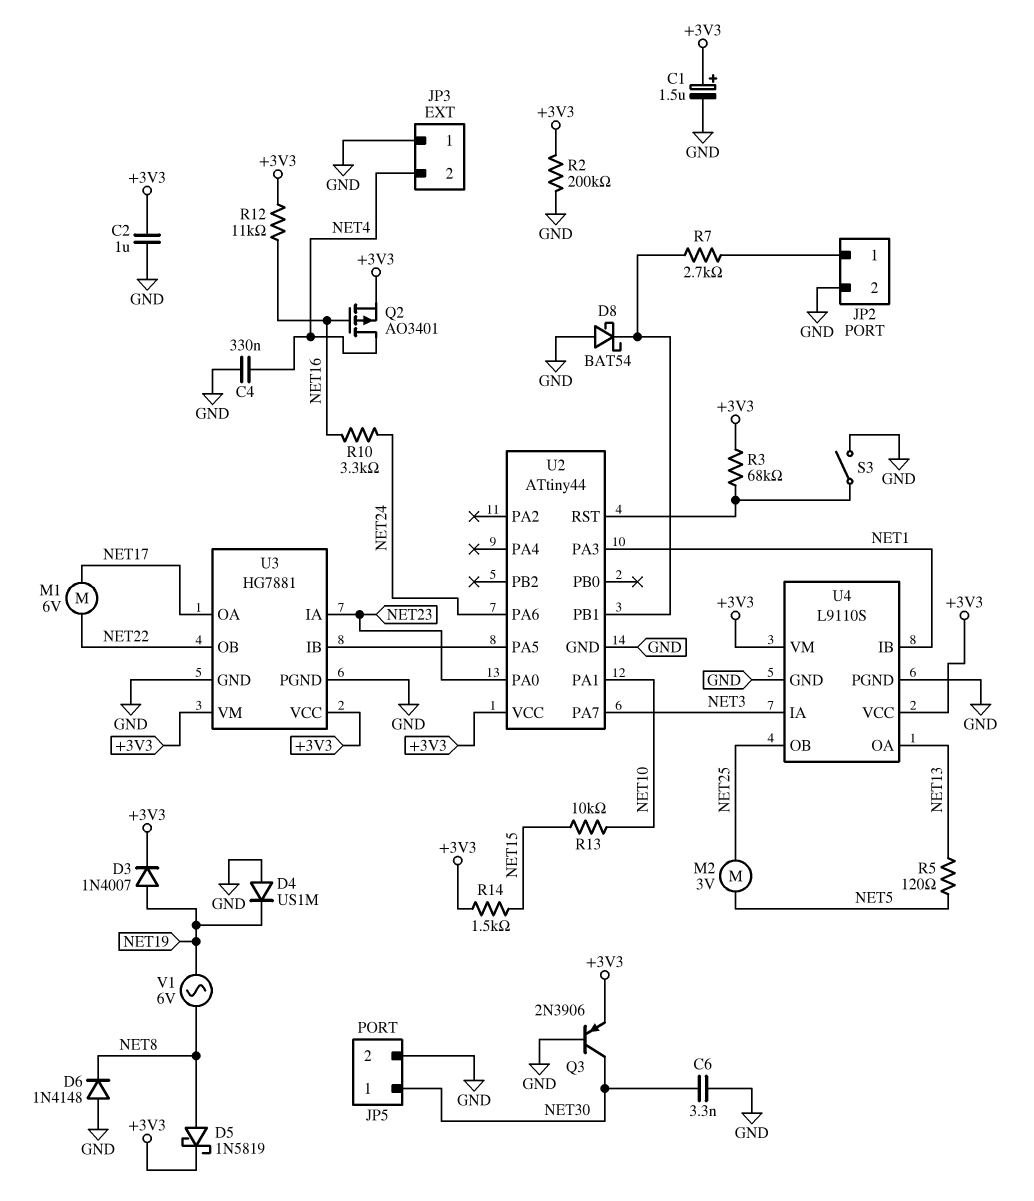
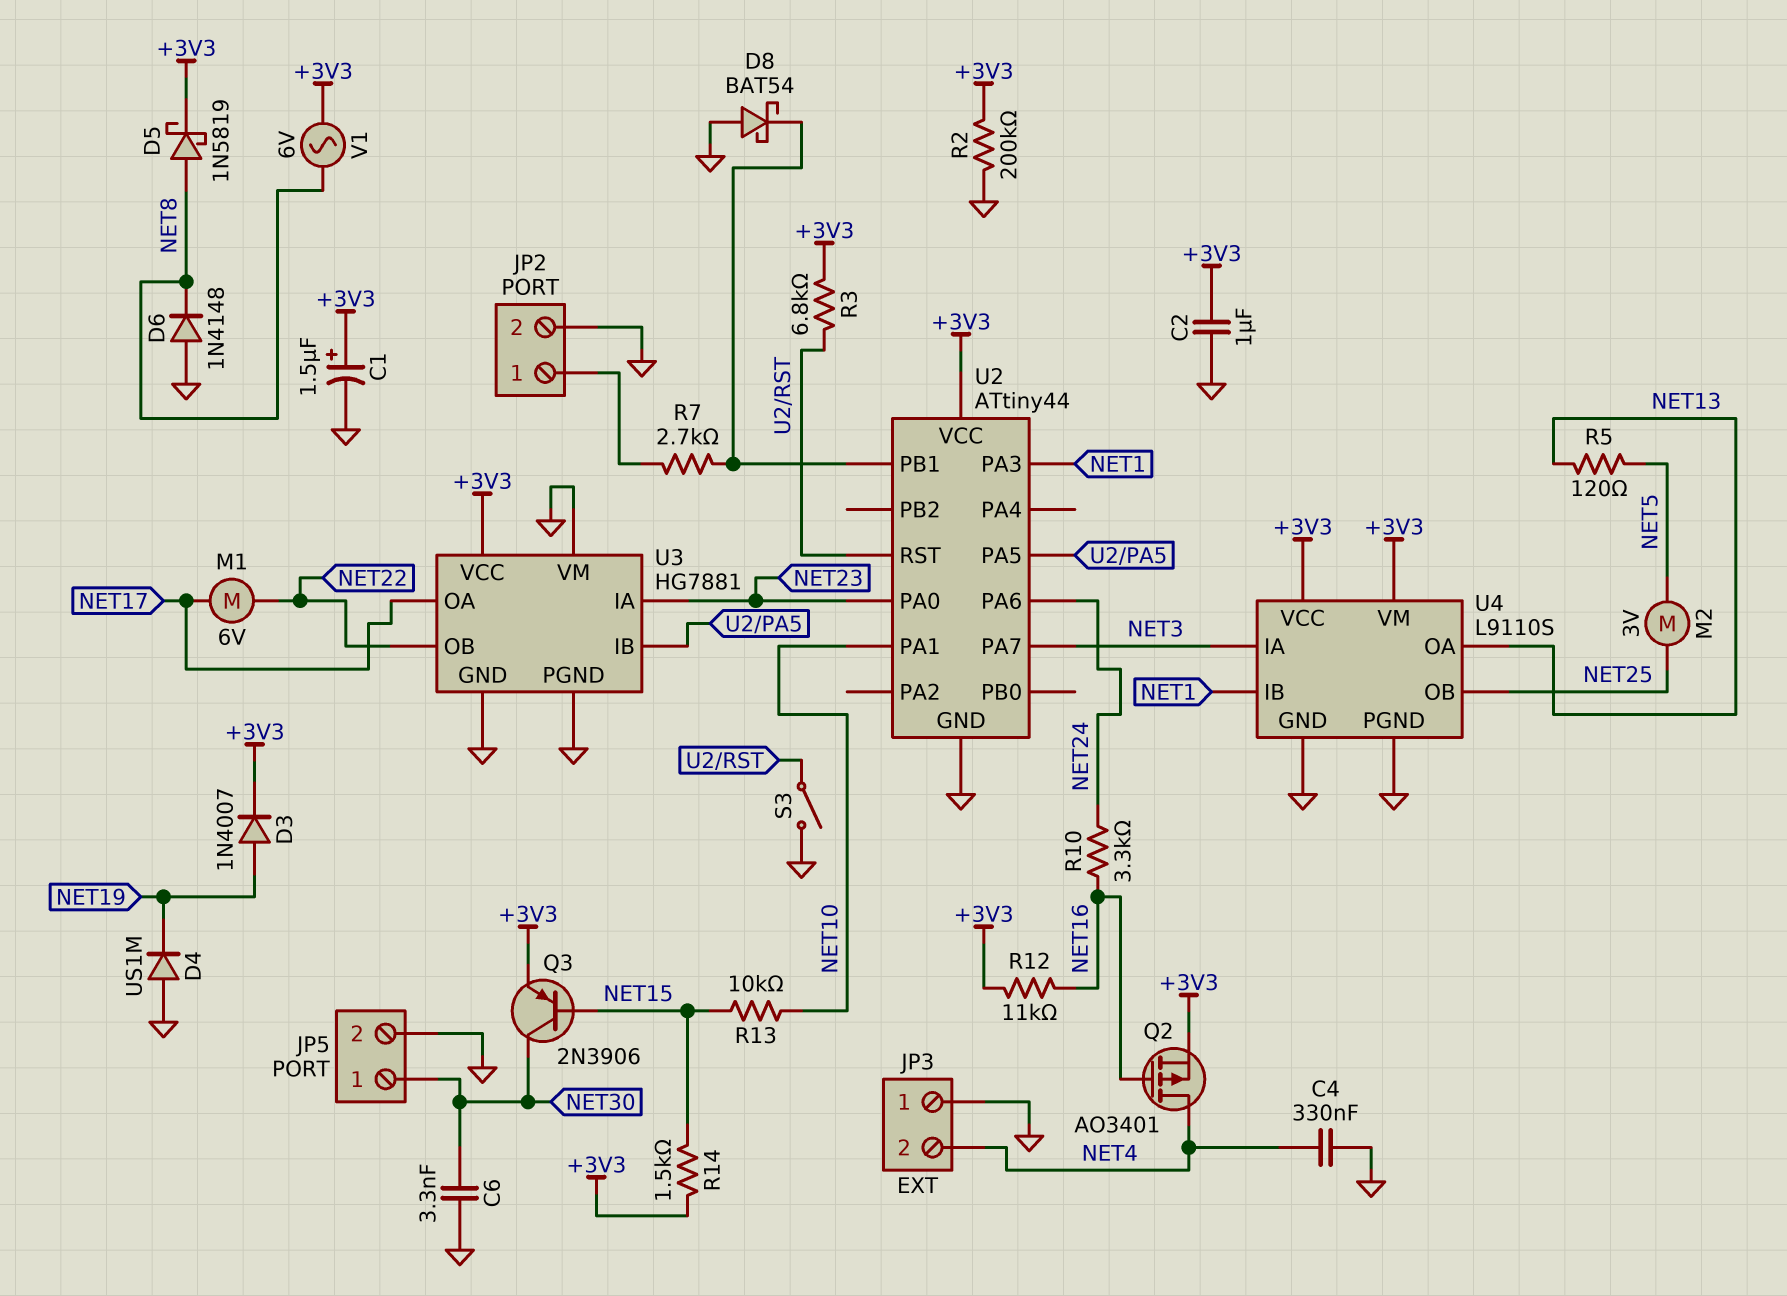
Q3: PNP 2N3906 (B GND, C NET30, E +3V3) -> PNP 2N3906 (B NET15, C NET30, E +3V3)
R3: 68k (+3V3, U2/RST) -> 6.8k (+3V3, U2/RST)
U3 pin VM: +3V3 -> GND
V1: AC 6V (NET8, NET19) -> AC 6V (+3V3, NET8)

